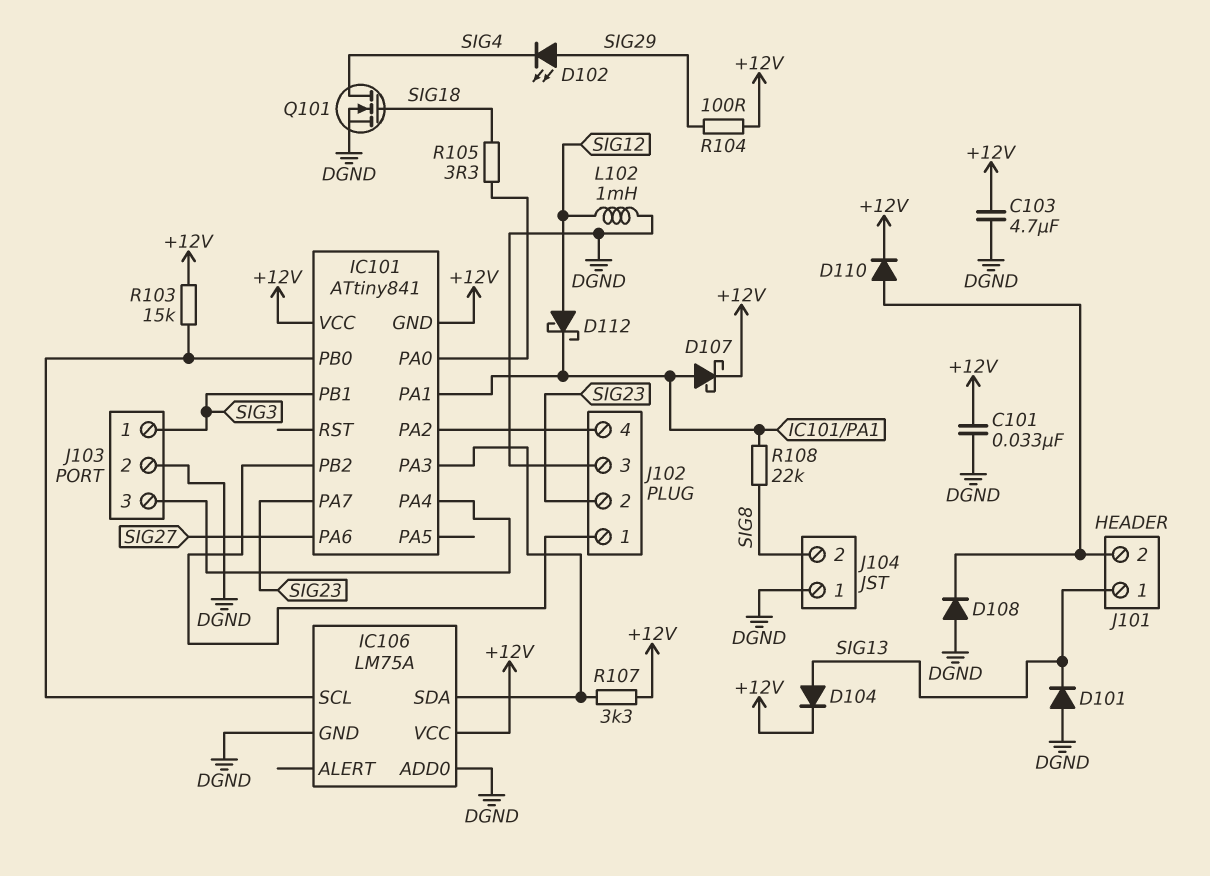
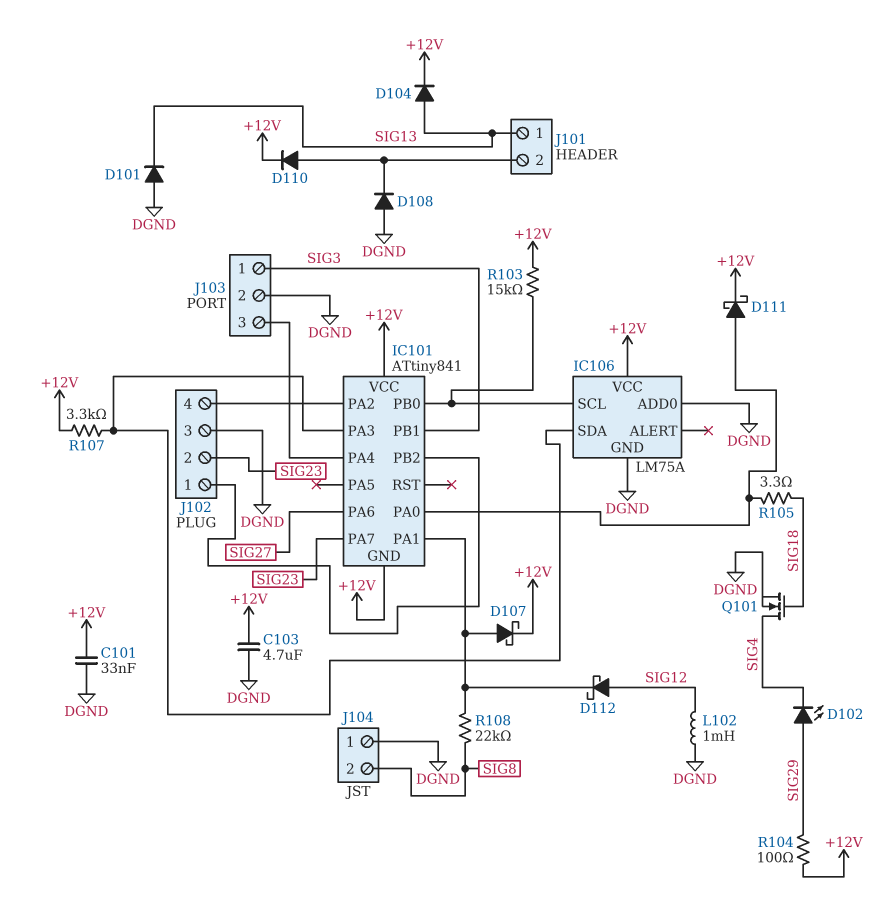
D111: none -> schottky (A IC101/PA0, K +12V)

